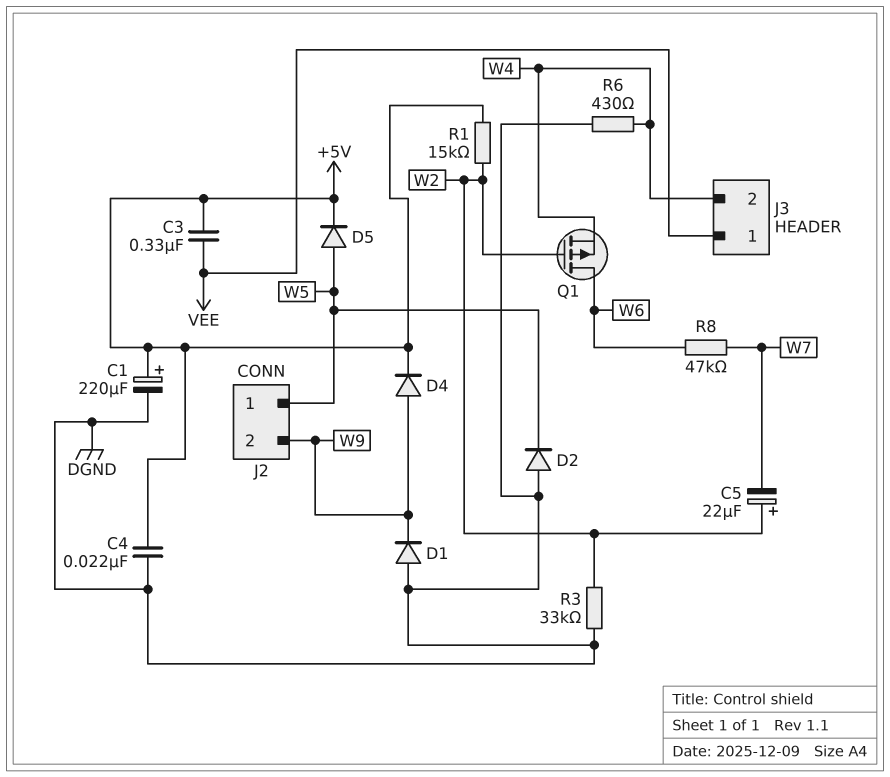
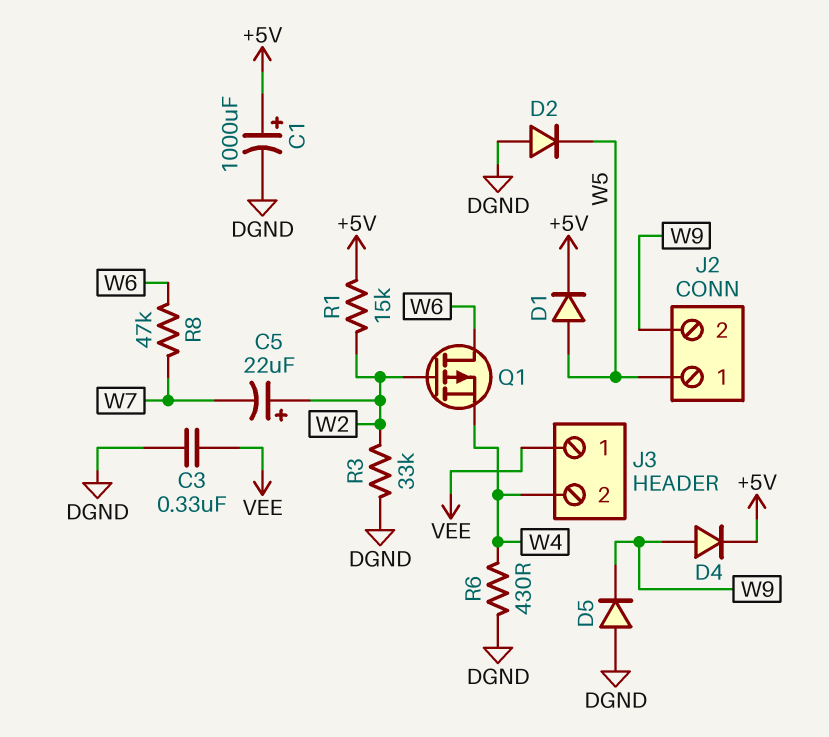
C1: 220uF (plus +5V, minus DGND) -> 1000uF (plus +5V, minus DGND)
C3: 330nF (+5V, VEE) -> 330nF (DGND, VEE)
C4: 22nF (+5V, DGND) -> none
D1: diode (A DGND, K W9) -> diode (A W5, K +5V)
D5: diode (A W5, K +5V) -> diode (A DGND, K W9)

